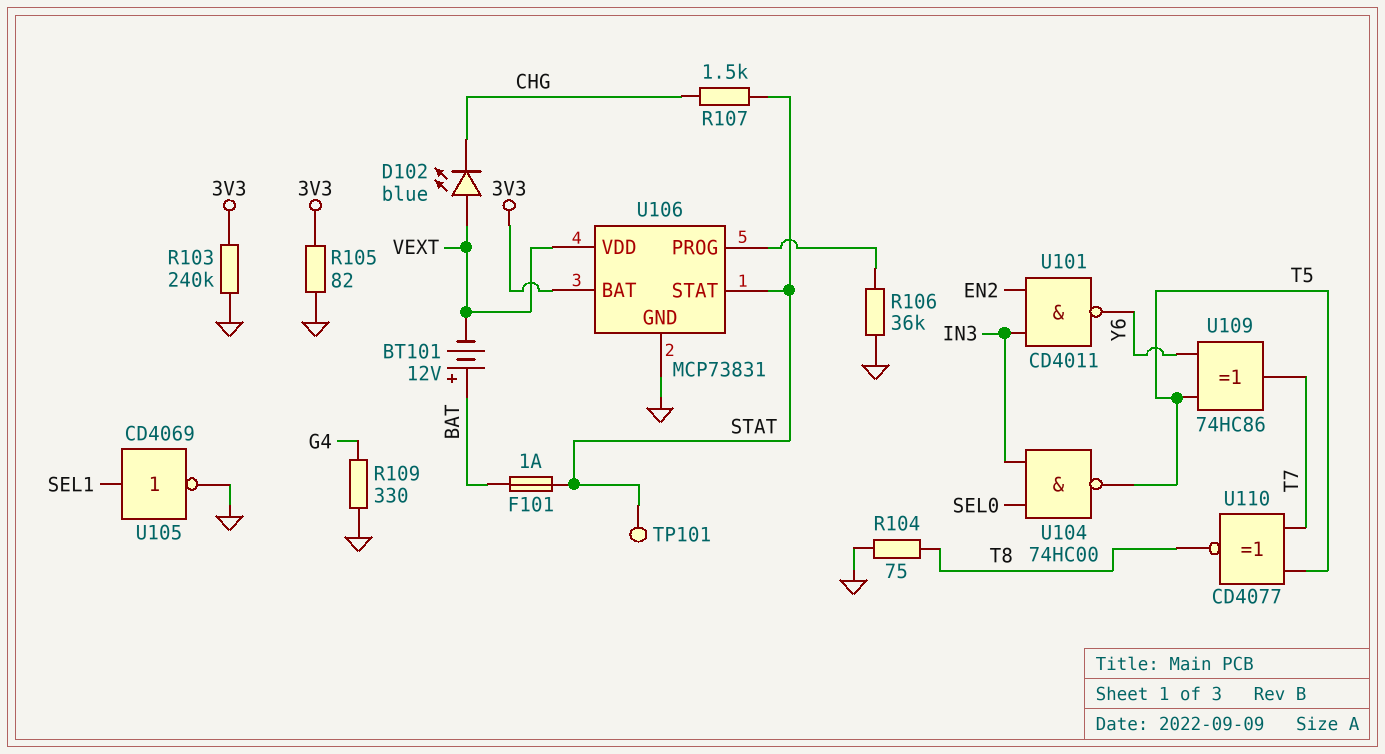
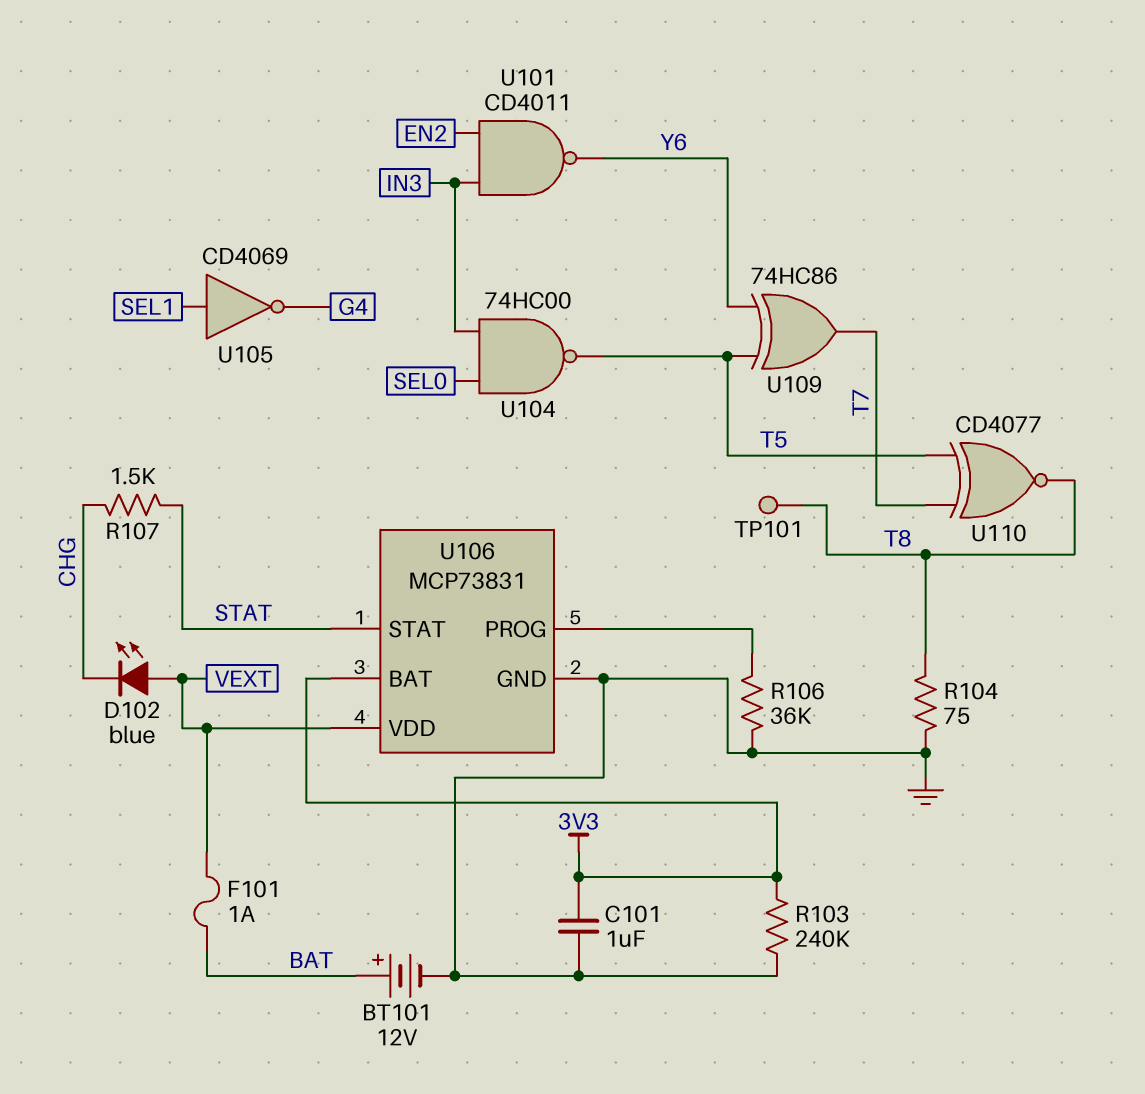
BT101: 12V (plus BAT, minus VEXT) -> 12V (plus BAT, minus GND)
C101: none -> 1uF (3V3, GND)
F101: 1A (BAT, STAT) -> 1A (BAT, VEXT)
R105: 82 (3V3, GND) -> none
R109: 330 (G4, GND) -> none
TP101: test point (STAT) -> test point (T8)
U105: NOT CD4069 (in SEL1, out GND) -> NOT CD4069 (in SEL1, out G4)

